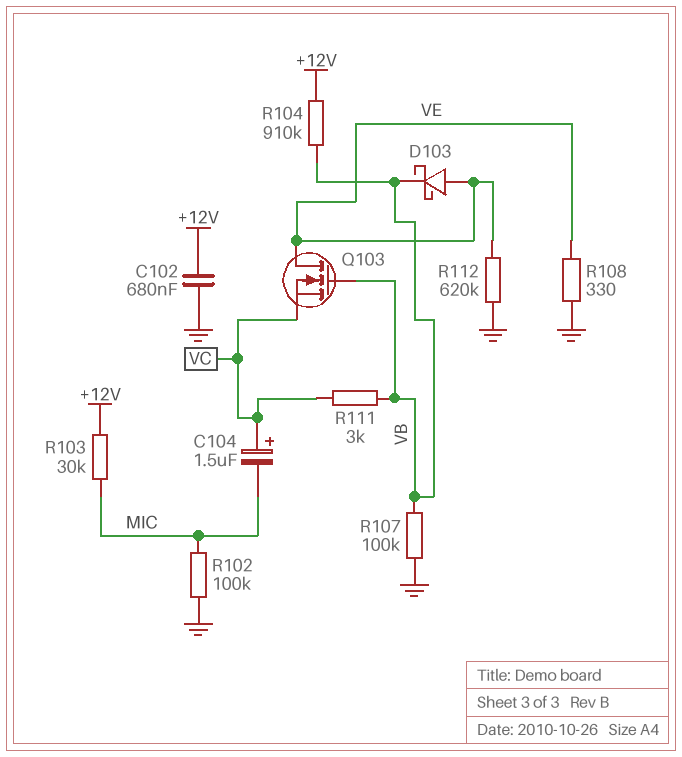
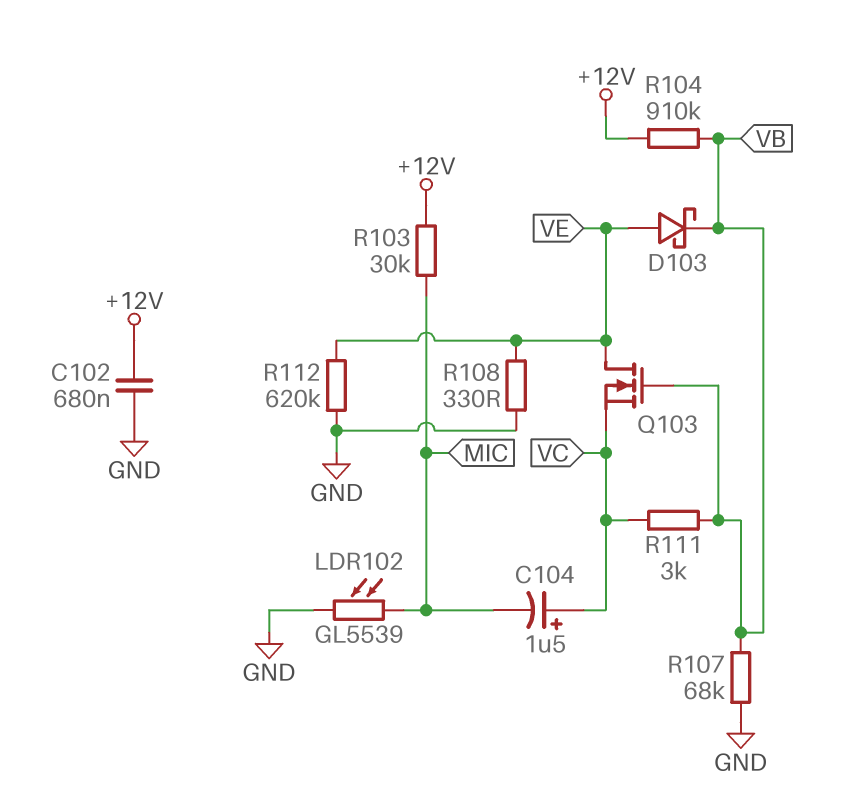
LDR102: none -> GL5539 (GND, MIC)
R102: 100k (GND, MIC) -> none
R107: 100k (GND, VB) -> 68k (GND, VB)

